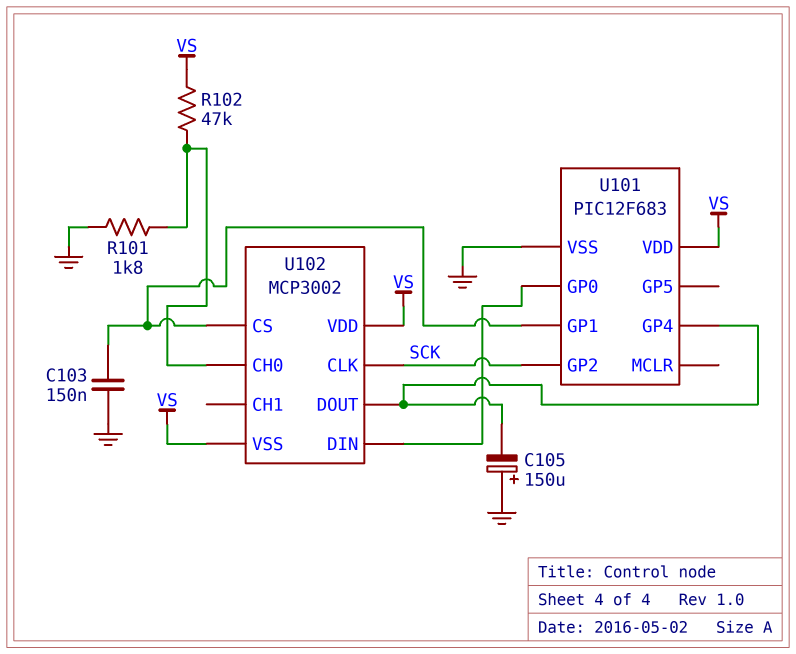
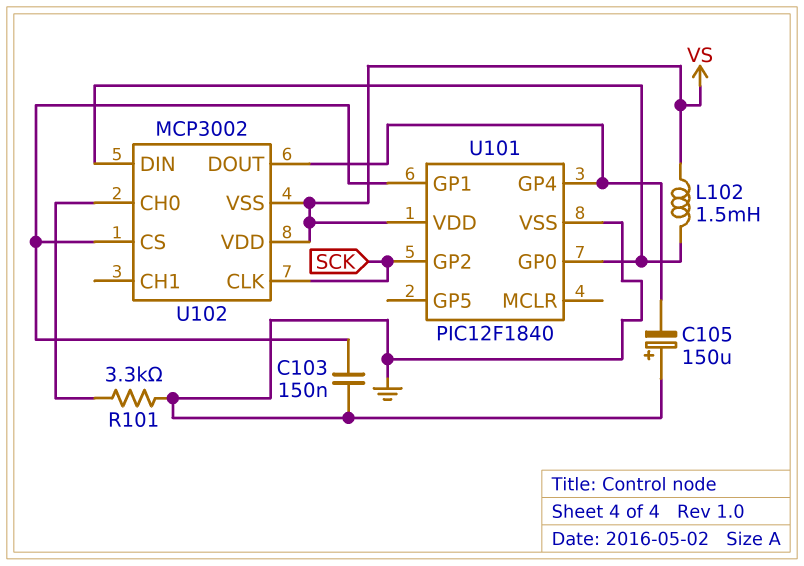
L102: none -> 1.5mH (U101/GP0, VS)
R101: 1.8k (GND, U102/CH0) -> 3.3k (GND, U102/CH0)
R102: 47k (U102/CH0, VS) -> none
U101: PIC12F683 -> PIC12F1840

